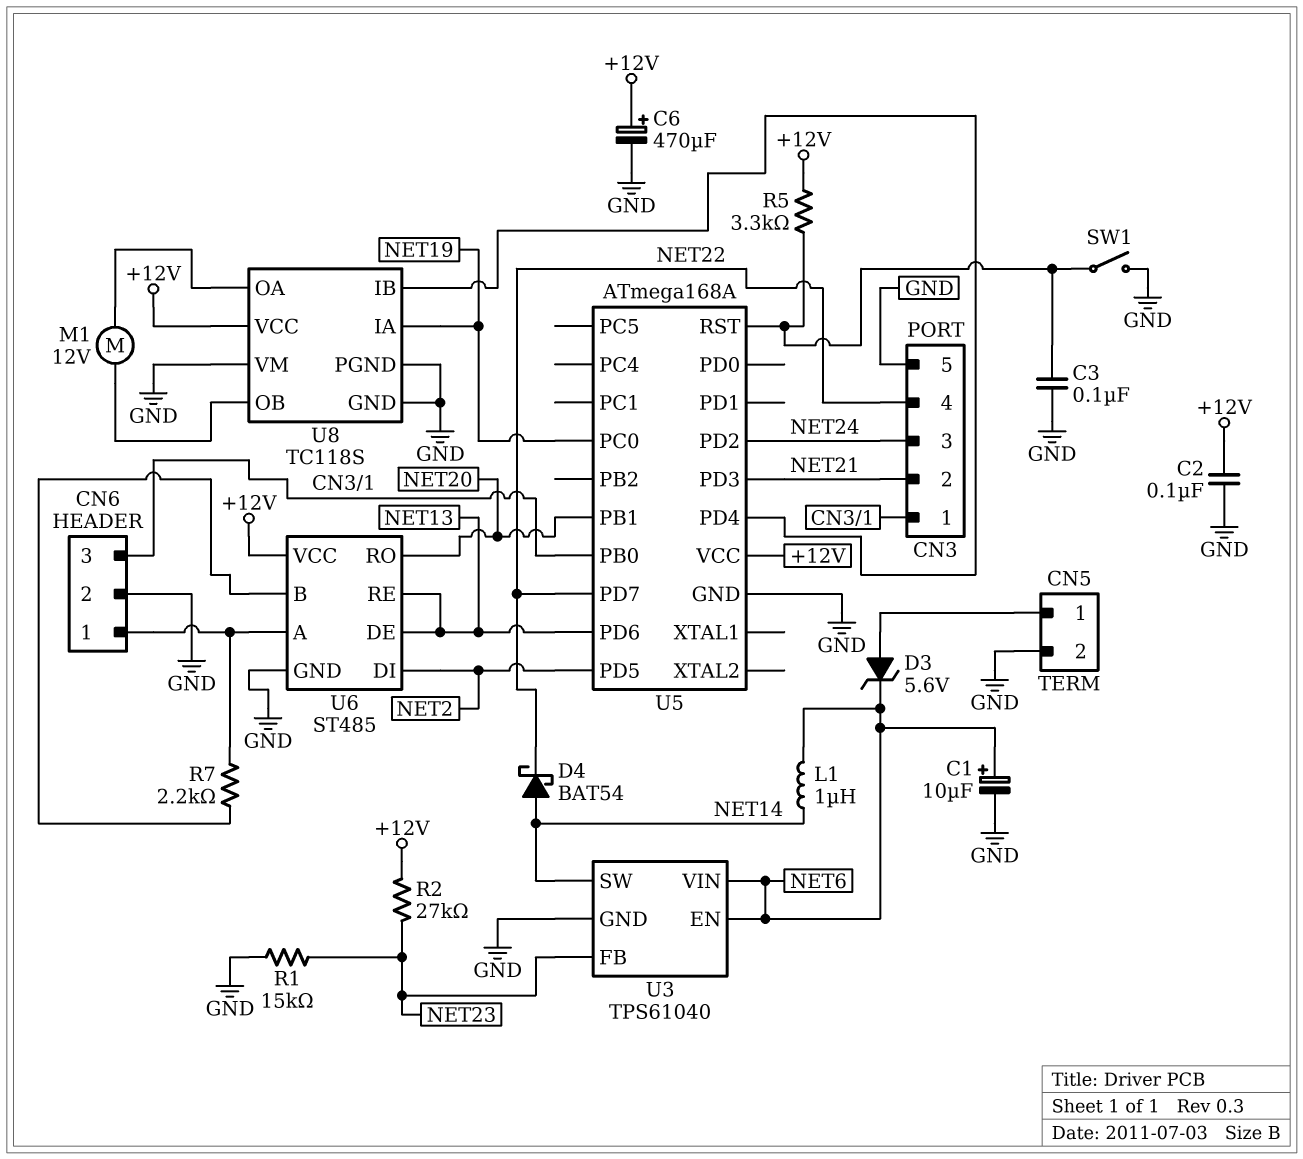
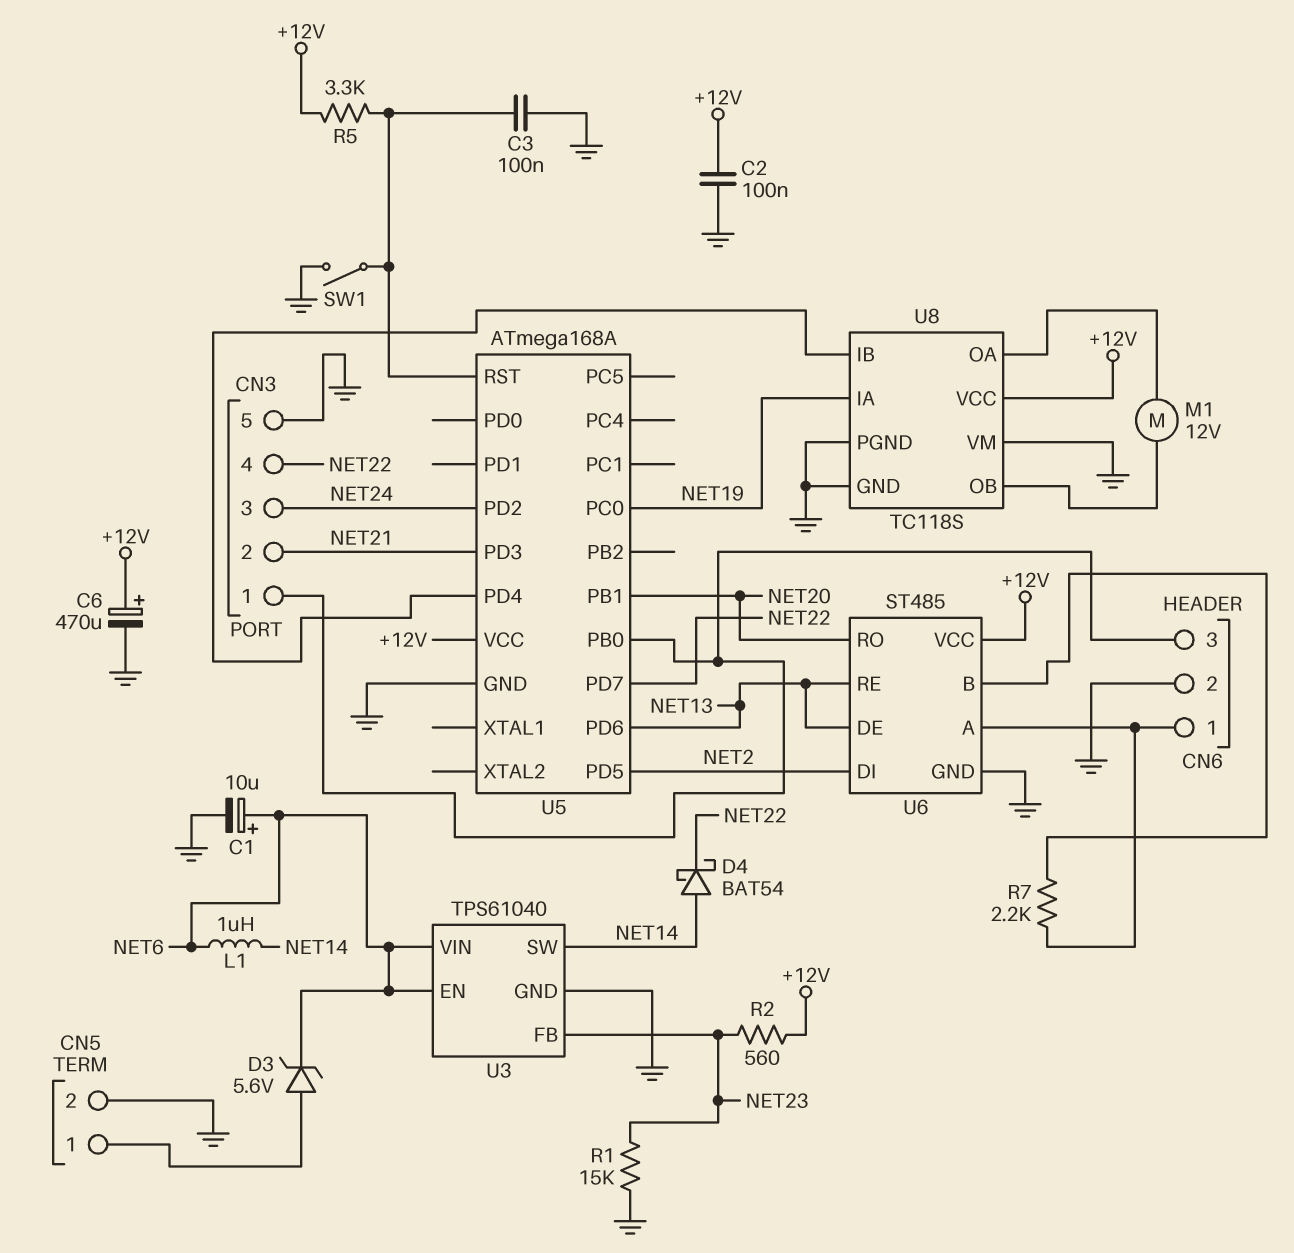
R2: 27k (+12V, NET23) -> 560 (+12V, NET23)

